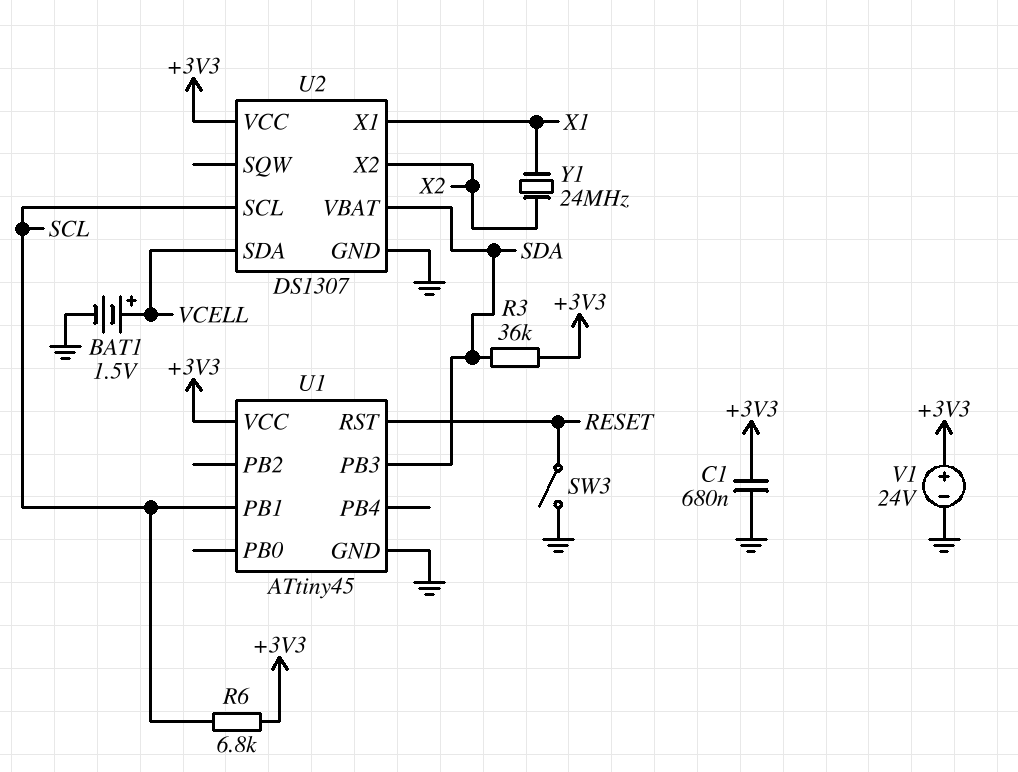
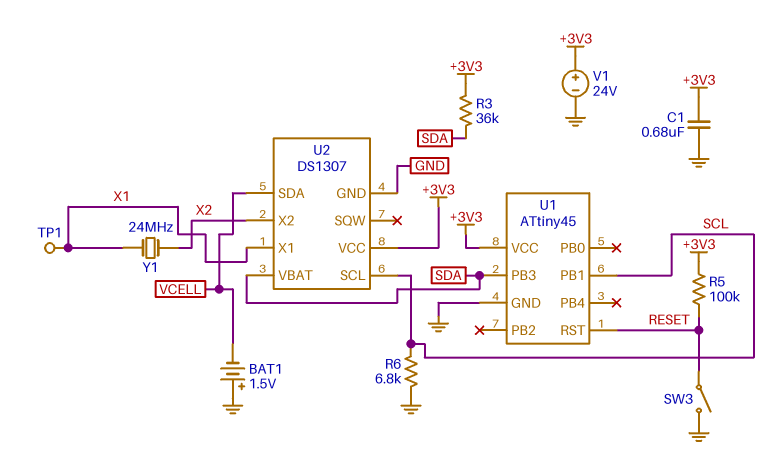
BAT1: 1.5V (plus VCELL, minus GND) -> 1.5V (plus GND, minus VCELL)
R5: none -> 100k (+3V3, RESET)
R6: 6.8k (+3V3, SCL) -> 6.8k (GND, SCL)
TP1: none -> test point (X1)

